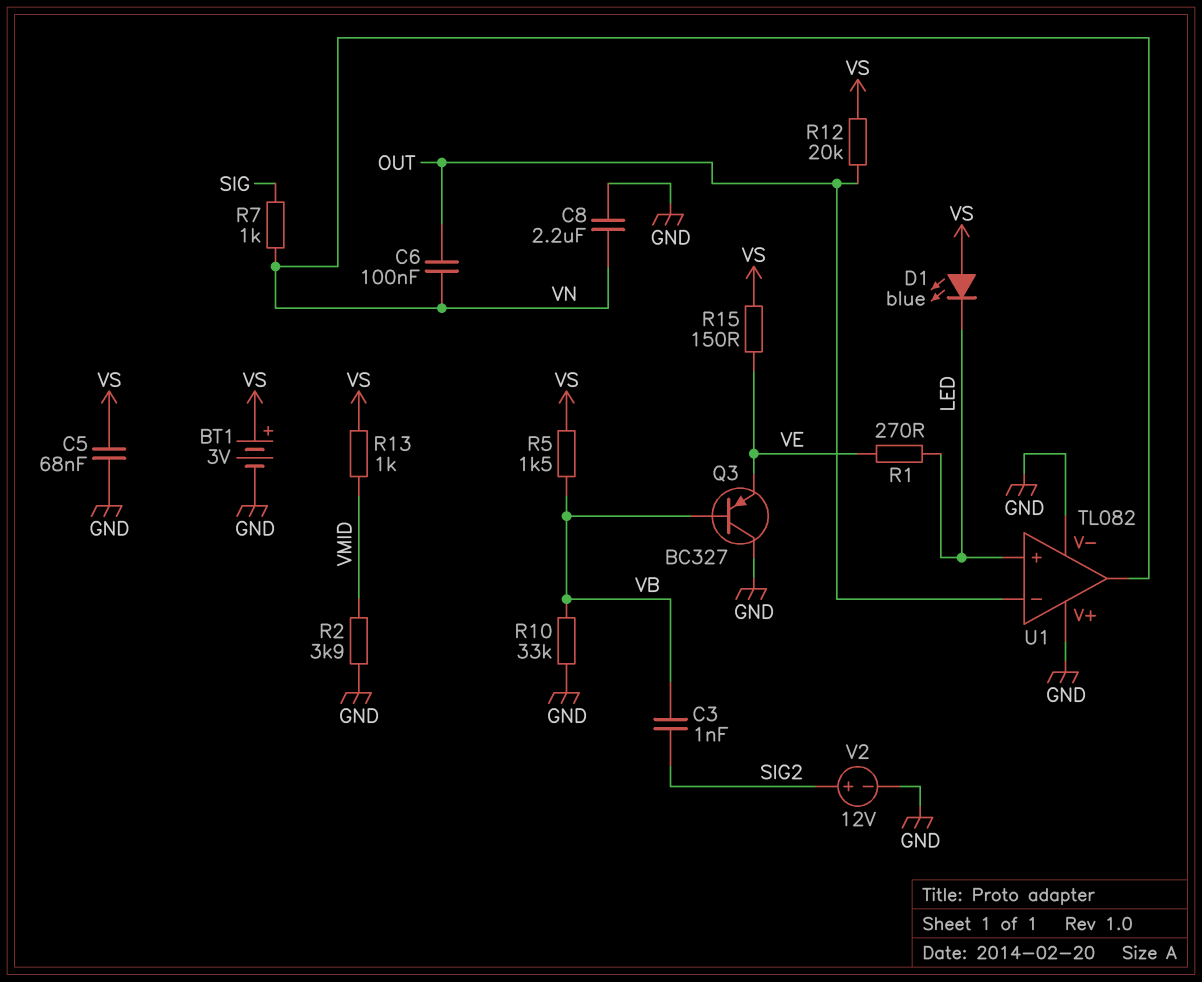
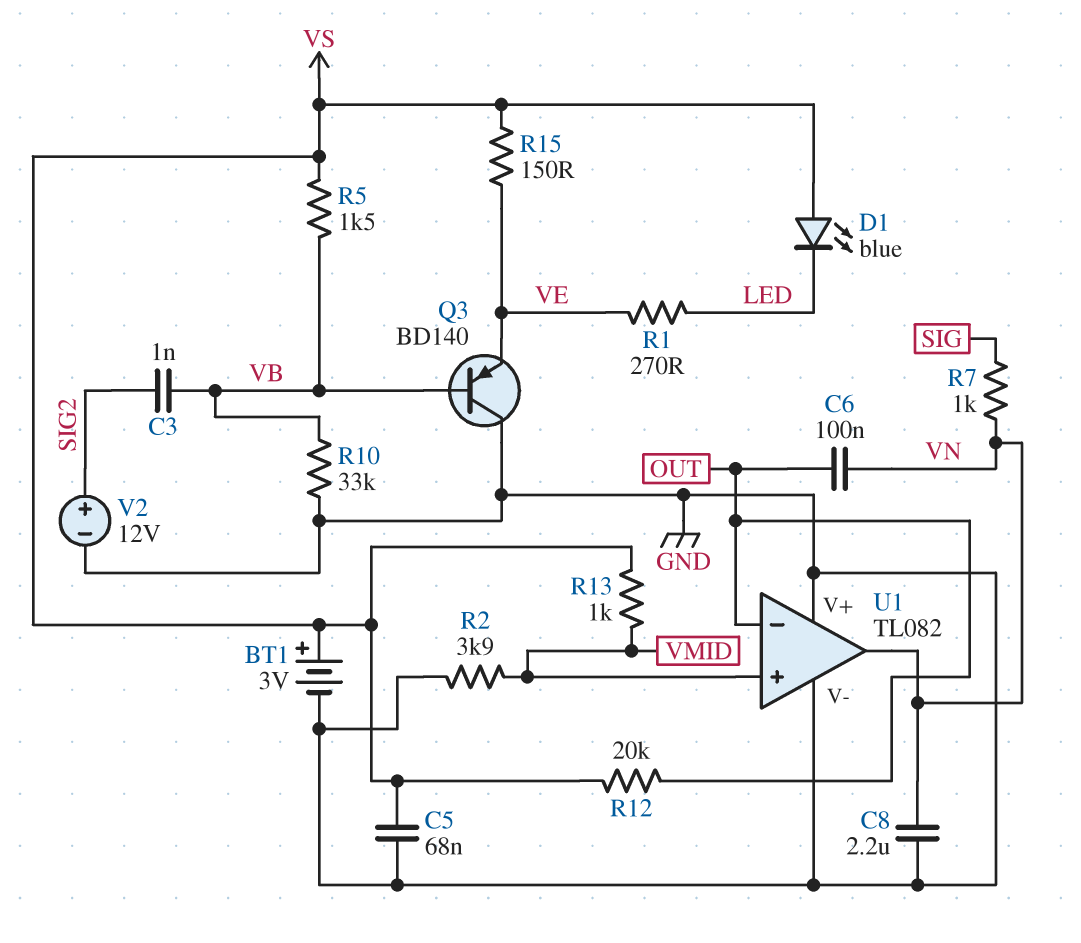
Q3: PNP BC327 (B VB, C GND, E VE) -> PNP BD140 (B VB, C GND, E VE)
U1 pin in+: LED -> VMID

